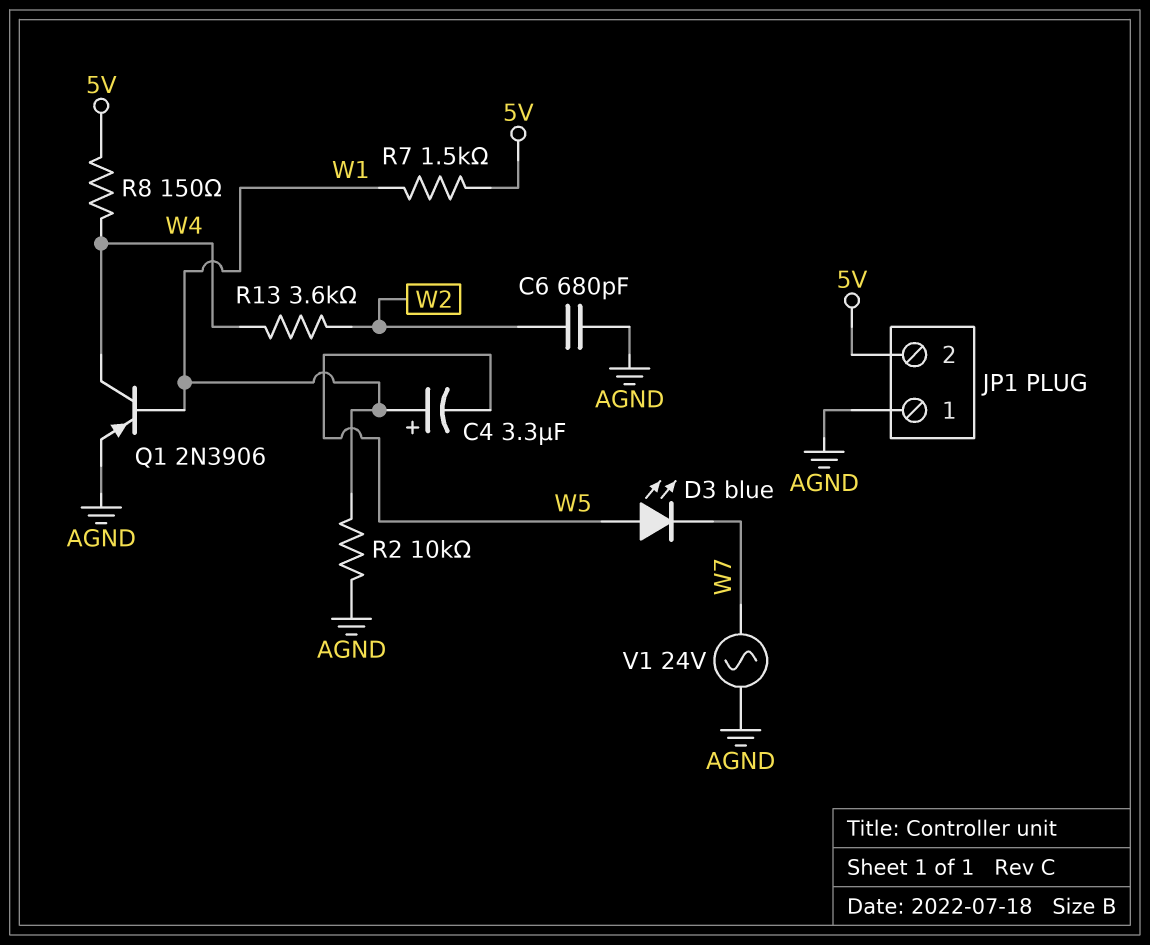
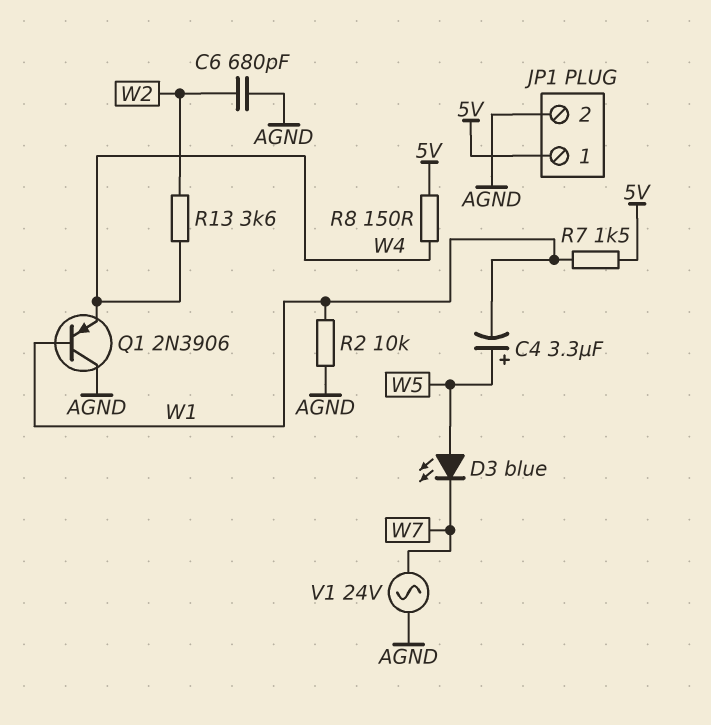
C4: 3.3uF (plus W1, minus W5) -> 3.3uF (plus W5, minus W1)
JP1 pin 1: AGND -> 5V
JP1 pin 2: 5V -> AGND
Q1: PNP 2N3906 (B W1, C W4, E AGND) -> PNP 2N3906 (B W1, C AGND, E W4)

